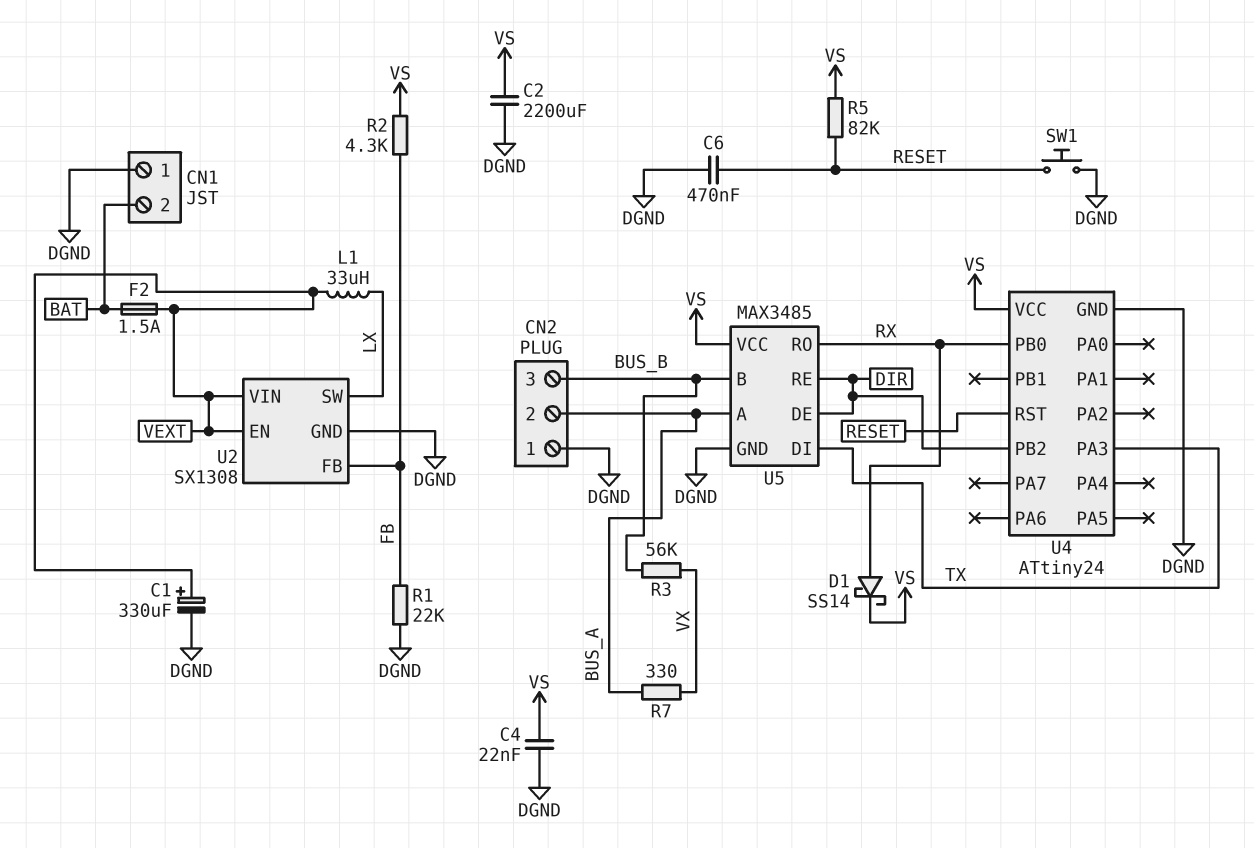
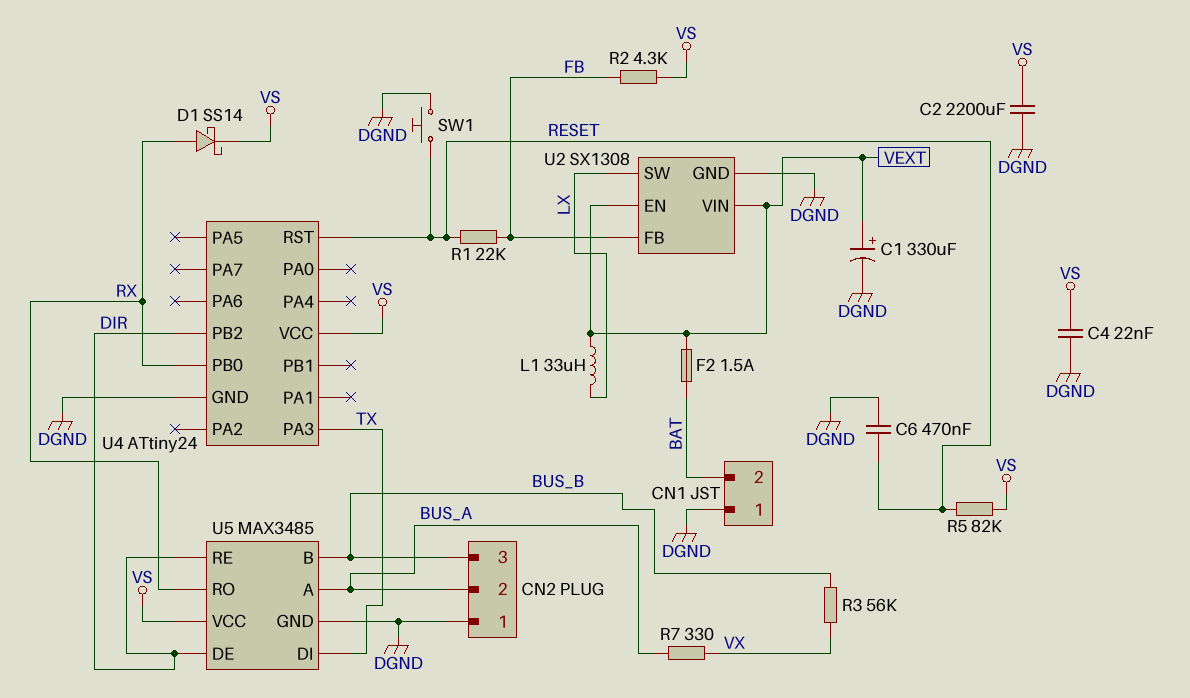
R1: 22k (DGND, FB) -> 22k (FB, RESET)

